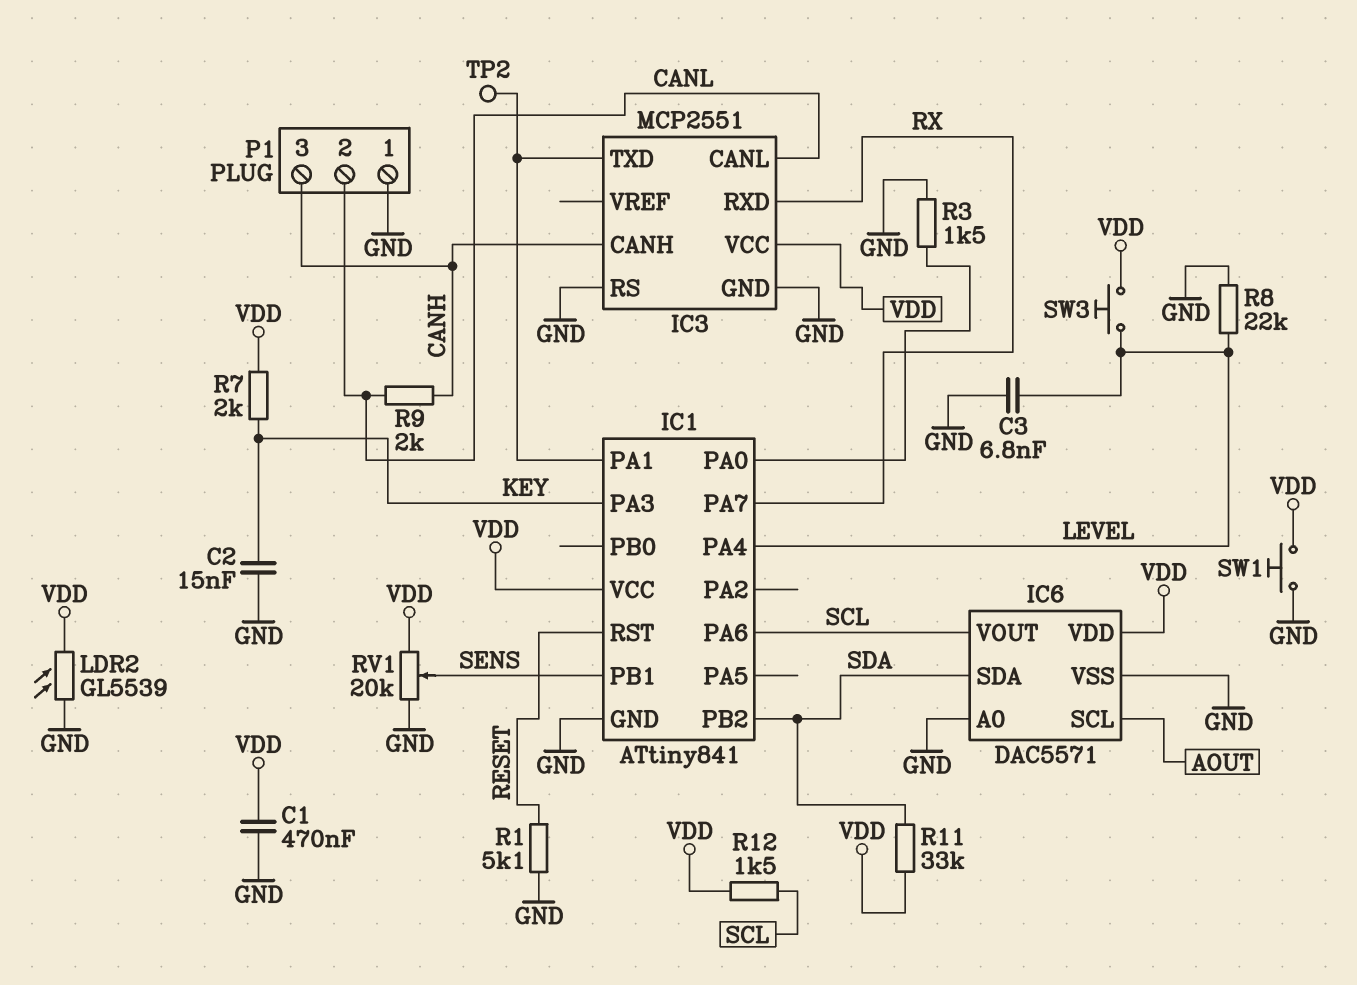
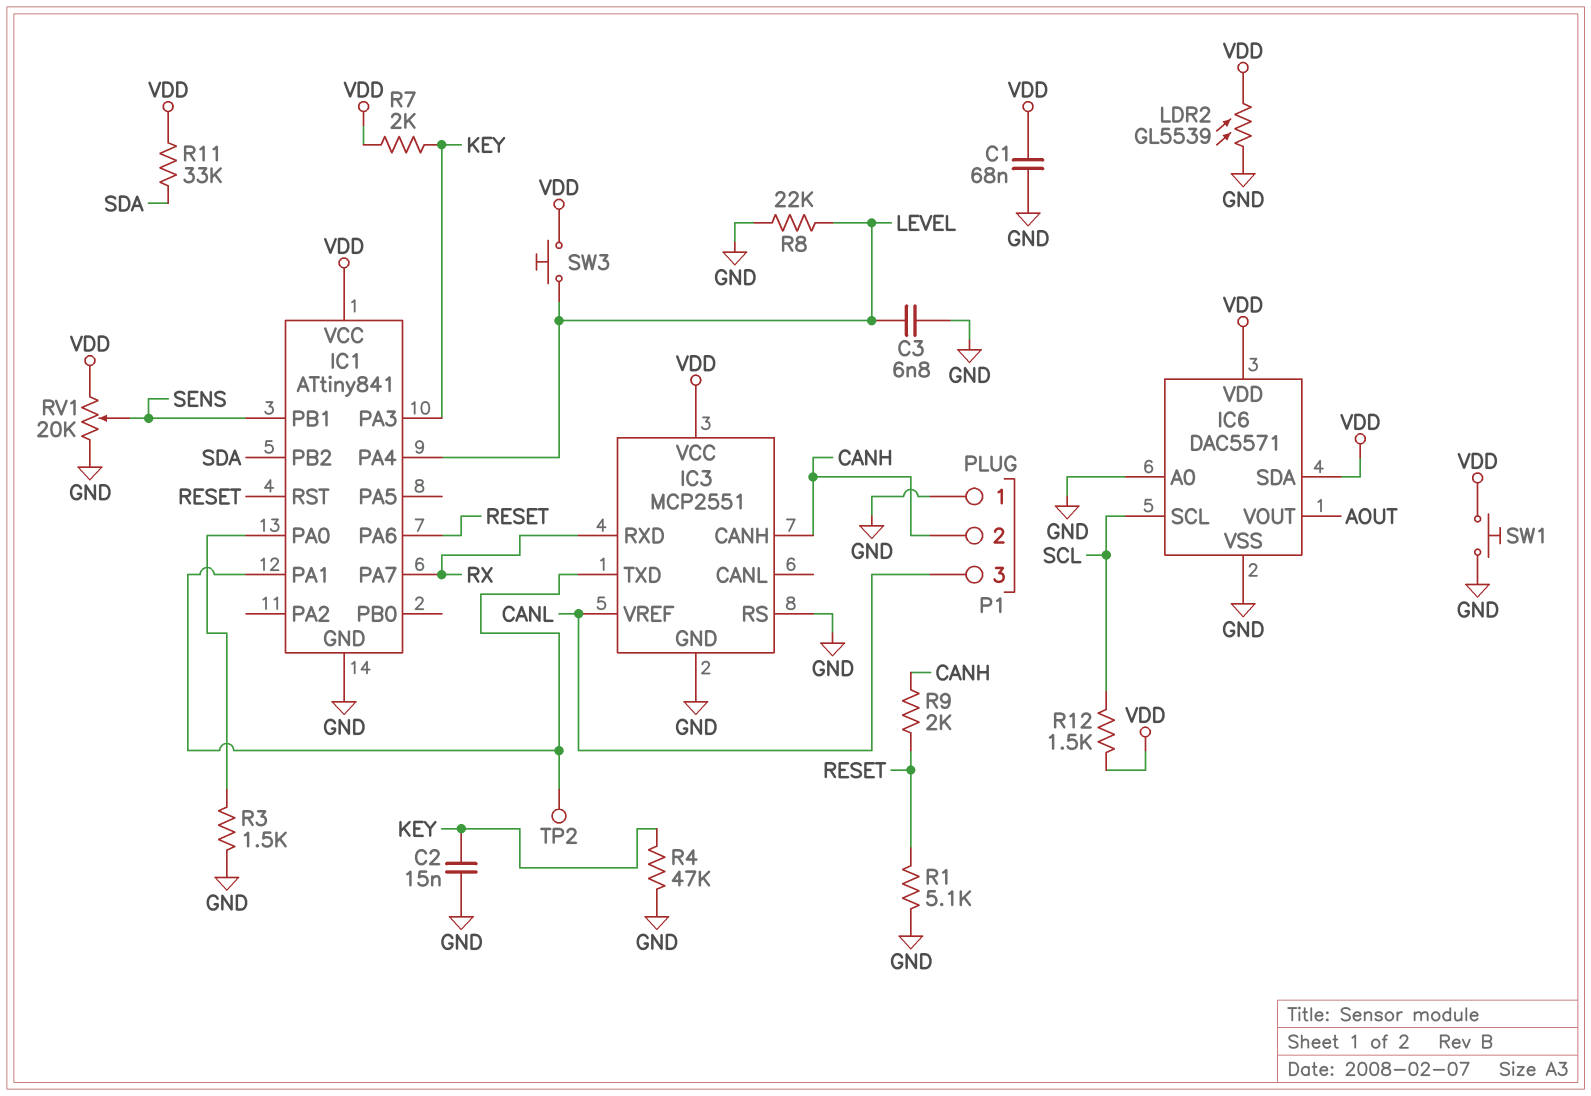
C1: 470nF (GND, VDD) -> 68nF (GND, VDD)
IC1 pin PA6: SCL -> RESET
IC3 pin CANL: CANL -> none
IC3 pin VREF: none -> CANL
IC6 pin SCL: AOUT -> SCL
IC6 pin SDA: SDA -> VDD
IC6 pin VOUT: SCL -> AOUT
P1 pin 2: CANL -> CANH
P1 pin 3: CANH -> CANL
R4: none -> 47k (GND, KEY)
R9: 2k (CANH, CANL) -> 2k (CANH, RESET)

